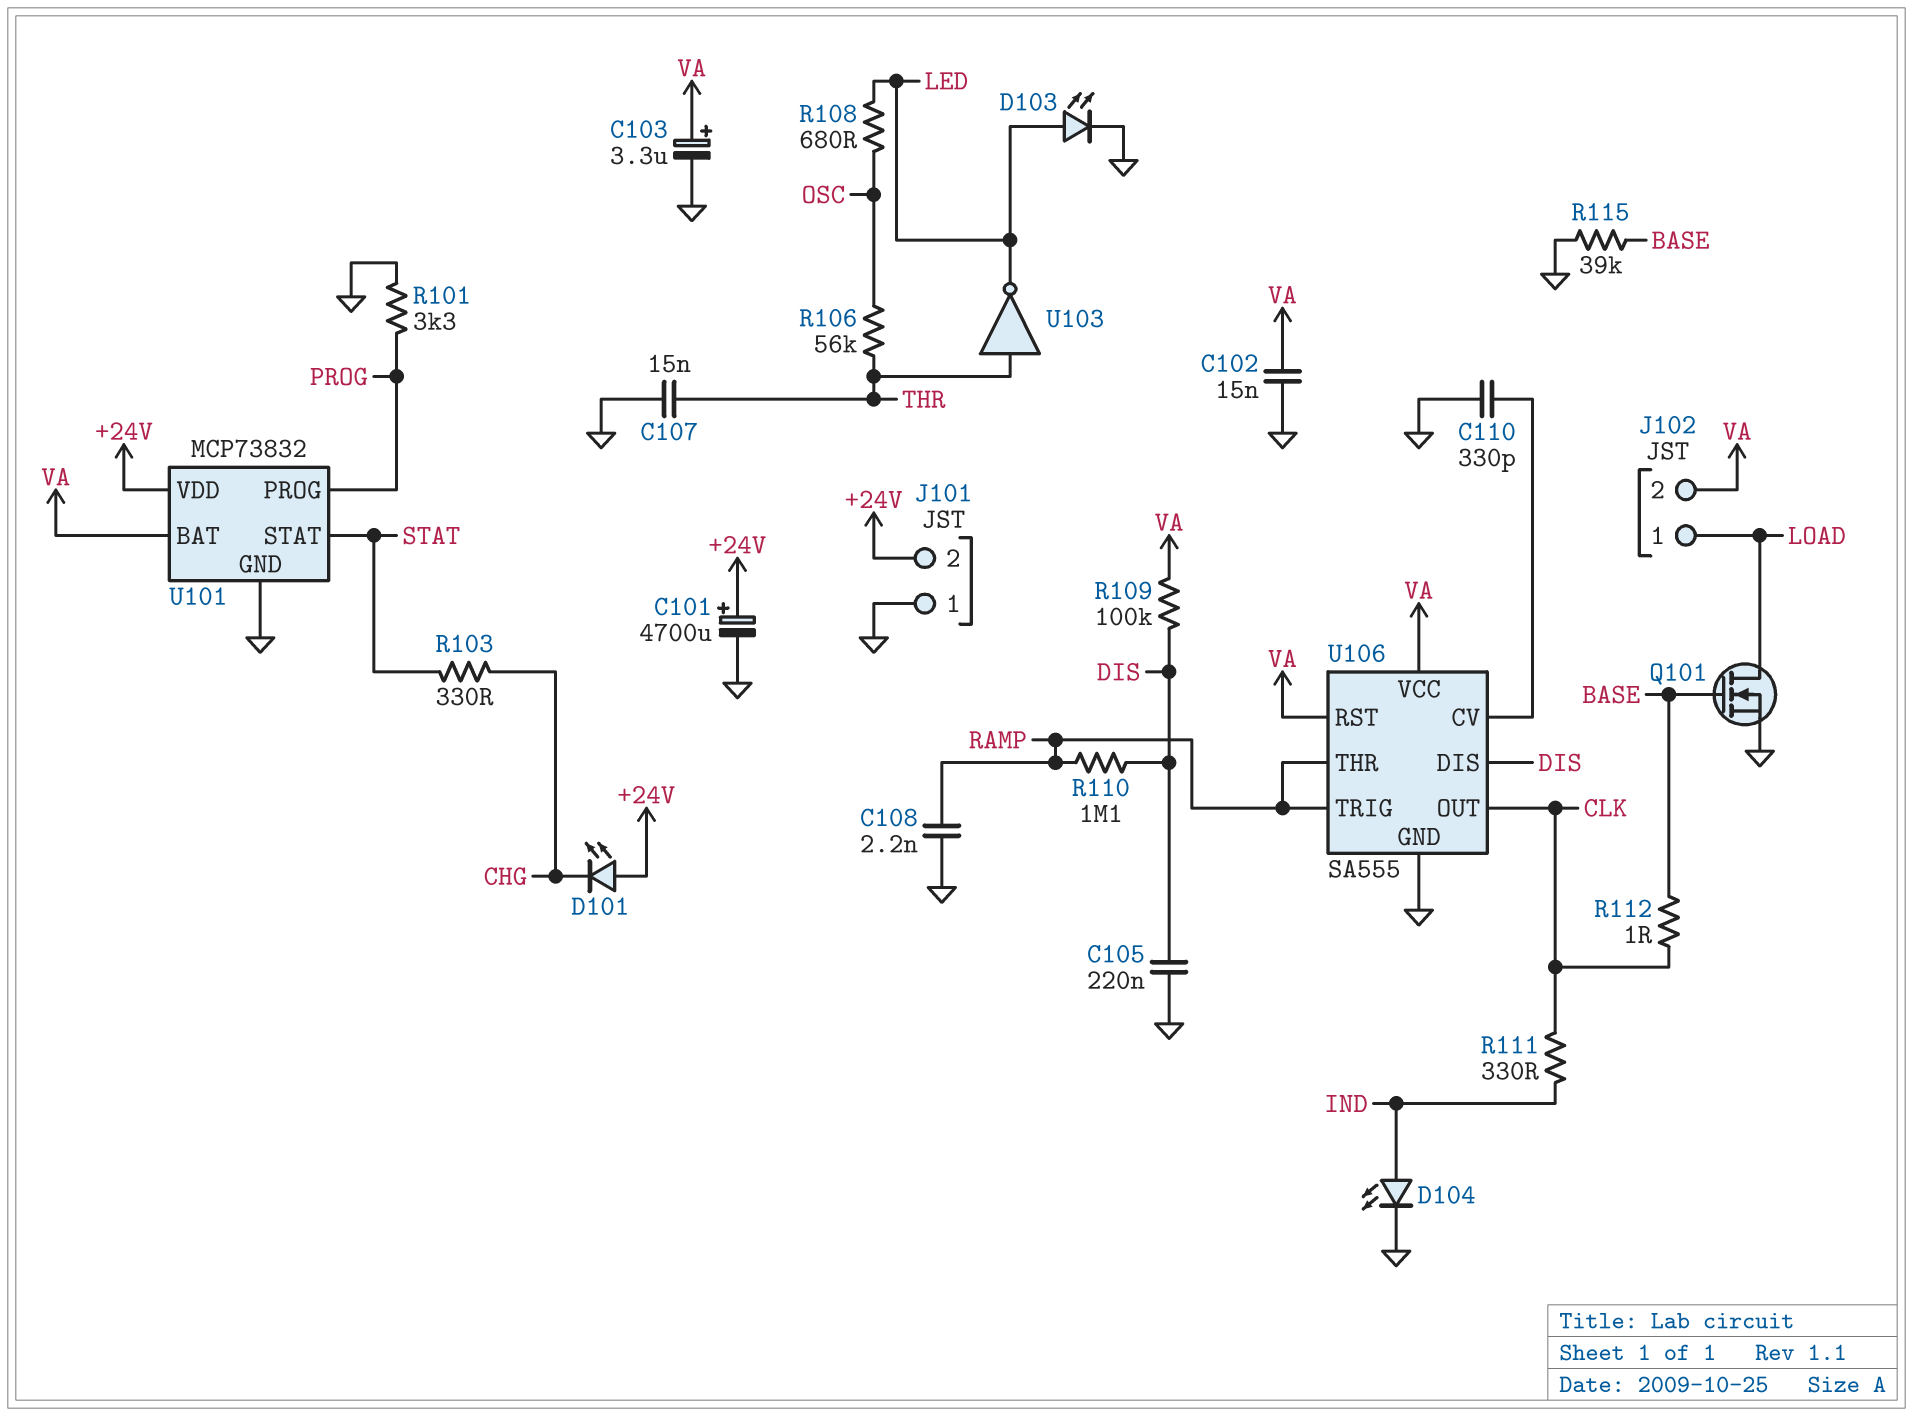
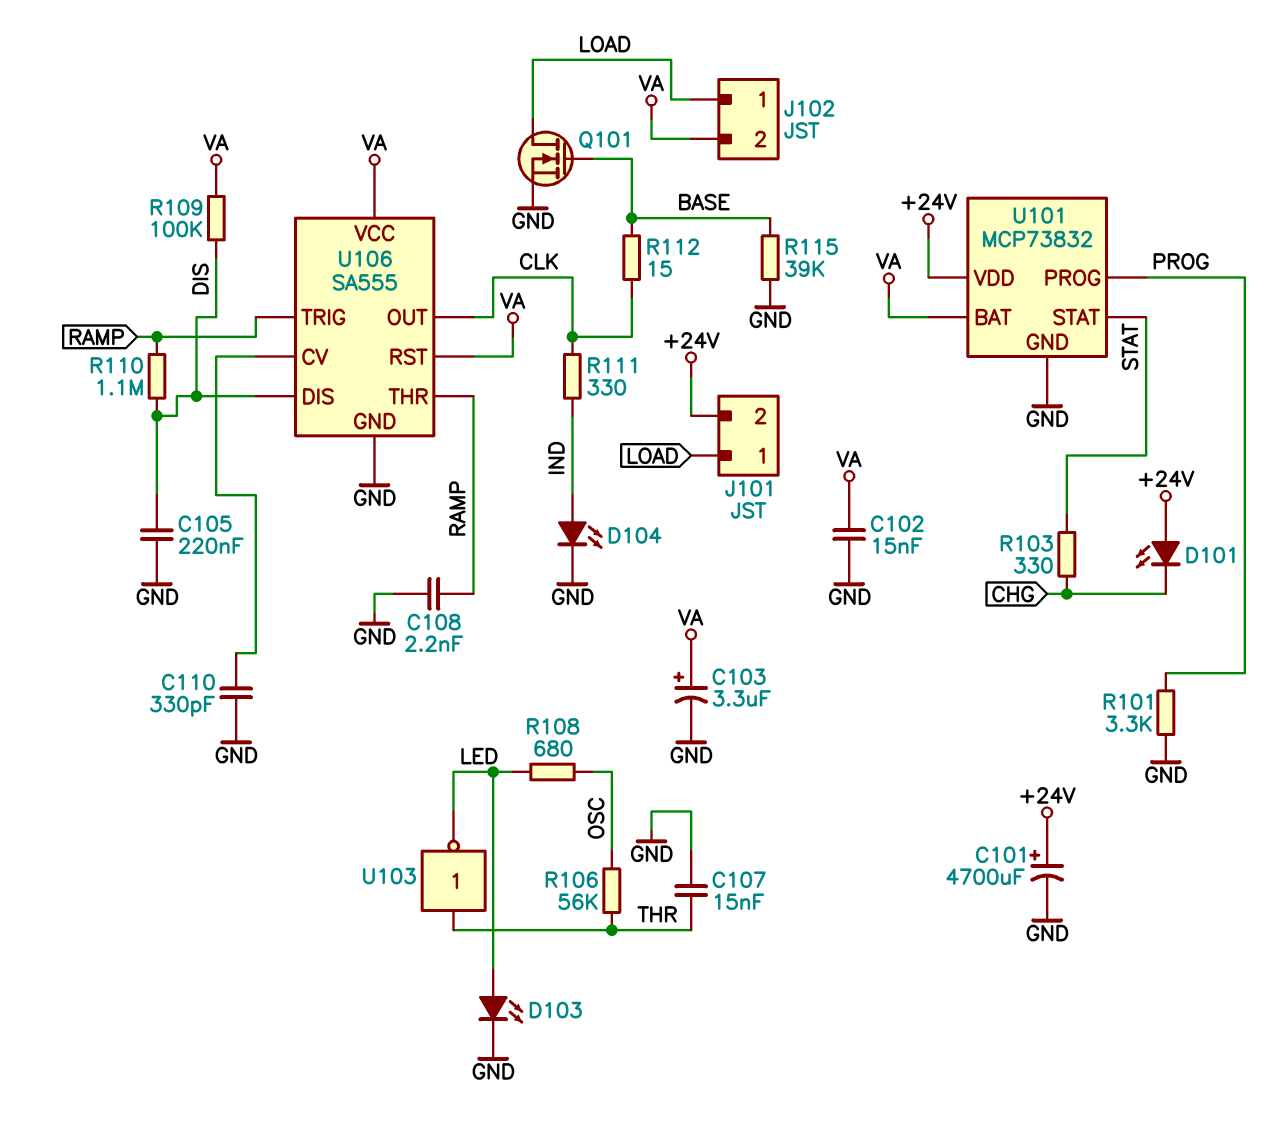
J101 pin 1: GND -> LOAD
R112: 1 (BASE, CLK) -> 15 (BASE, CLK)

